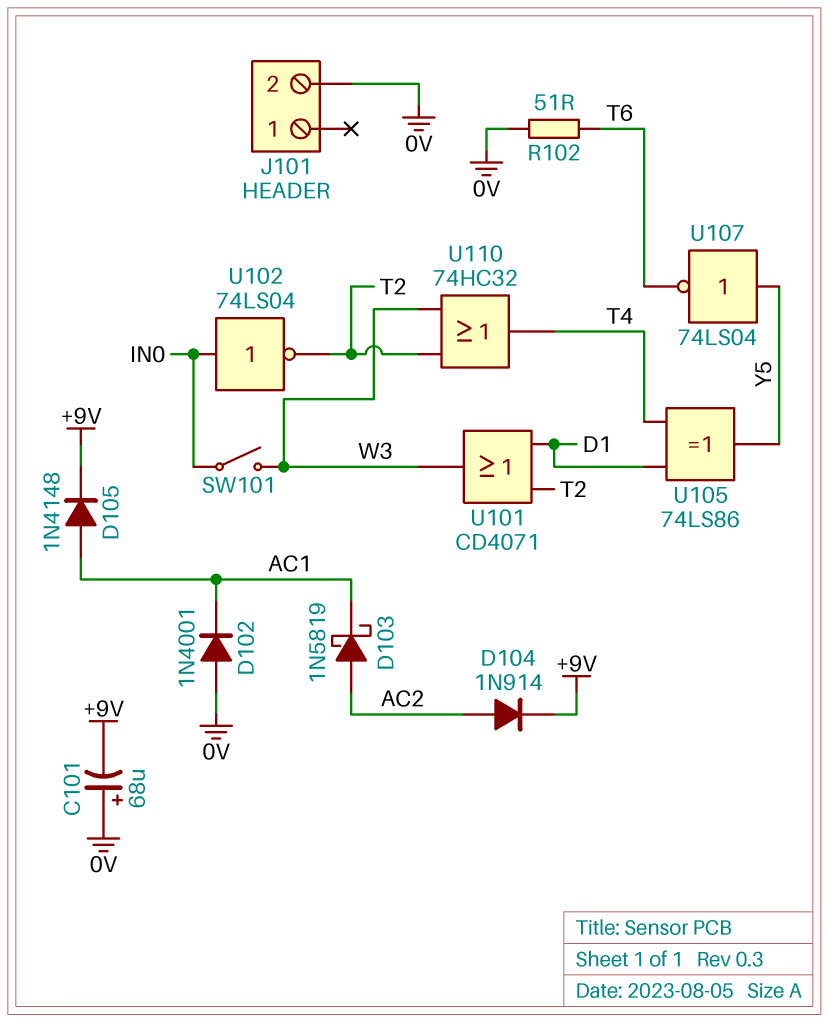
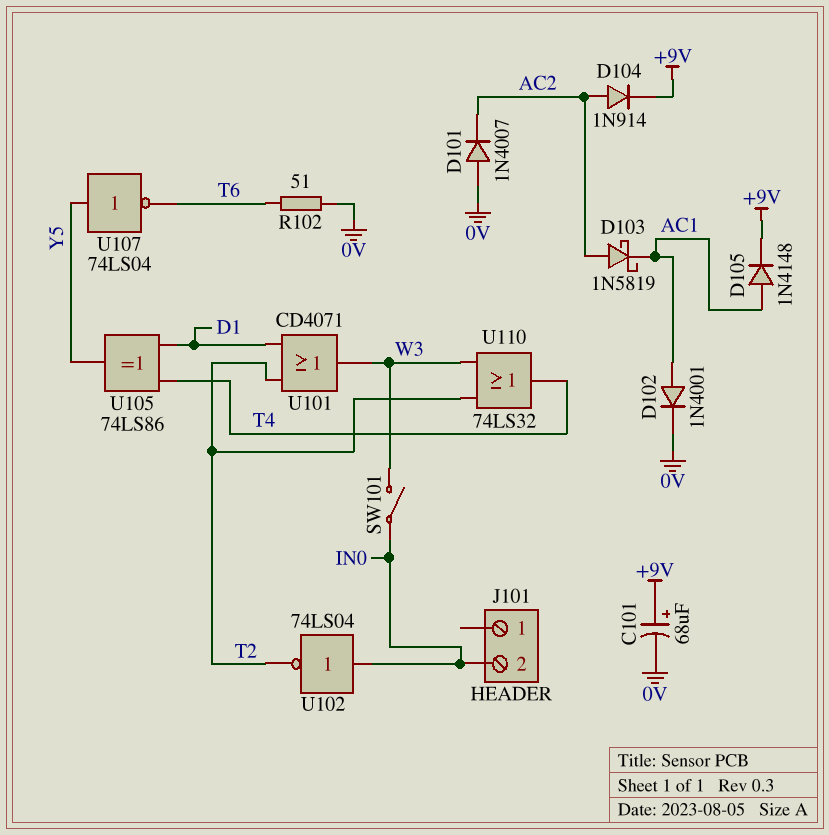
C101: 68uF (plus 0V, minus +9V) -> 68uF (plus +9V, minus 0V)
D101: none -> diode 1N4007 (A 0V, K AC2)
D102: diode 1N4001 (A 0V, K AC1) -> diode 1N4001 (A AC1, K 0V)
J101 pin 2: 0V -> IN0
U110: OR 74HC32 (in T2, in W3, out T4) -> OR 74LS32 (in T2, in W3, out T4)

